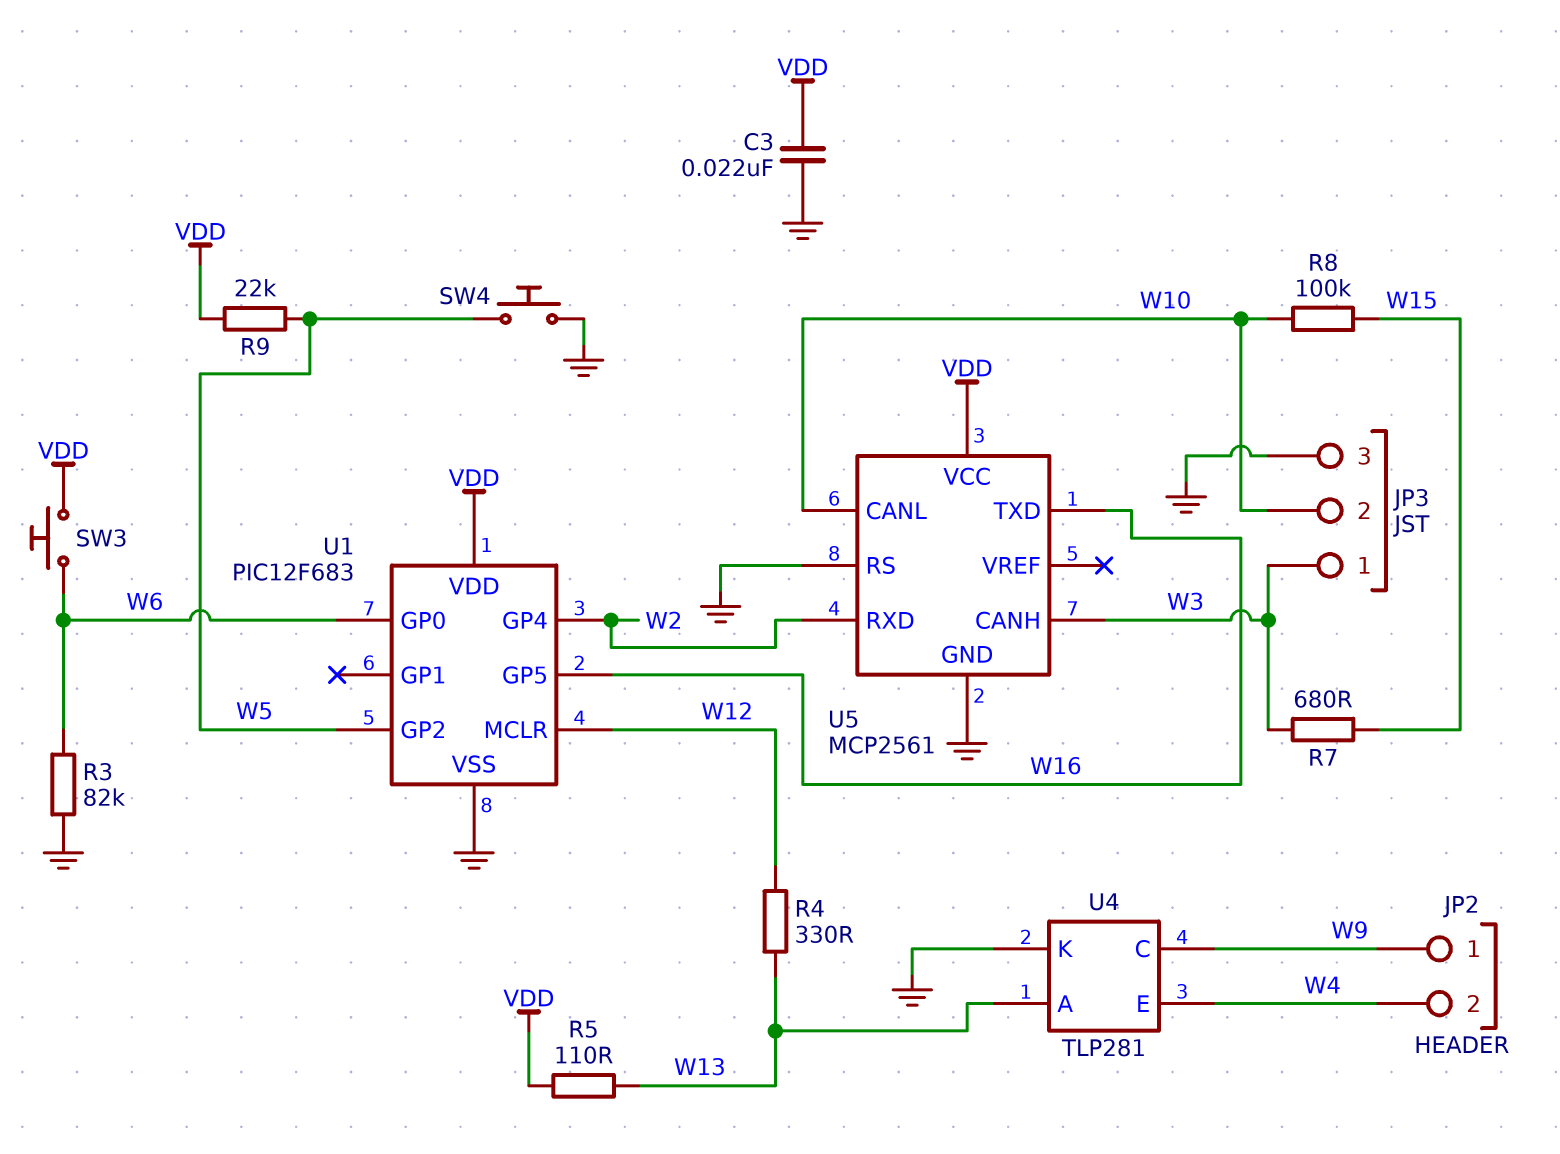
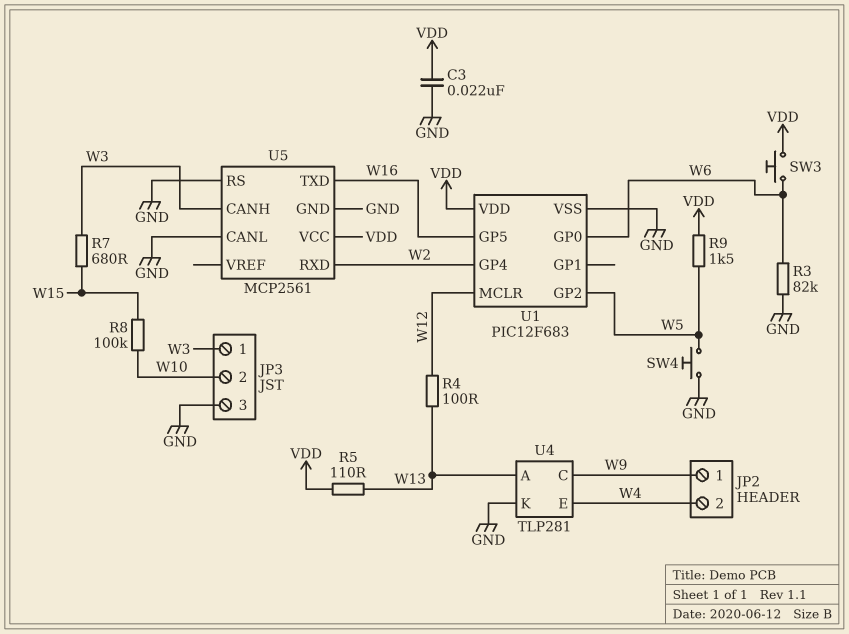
R4: 330 (W12, W13) -> 100 (W12, W13)
R9: 22k (VDD, W5) -> 1.5k (VDD, W5)
U5 pin CANL: W10 -> GND

